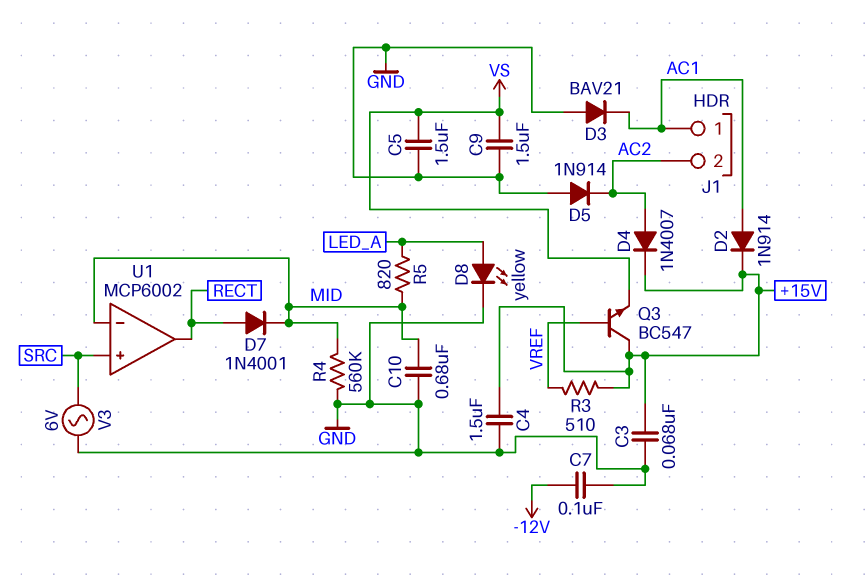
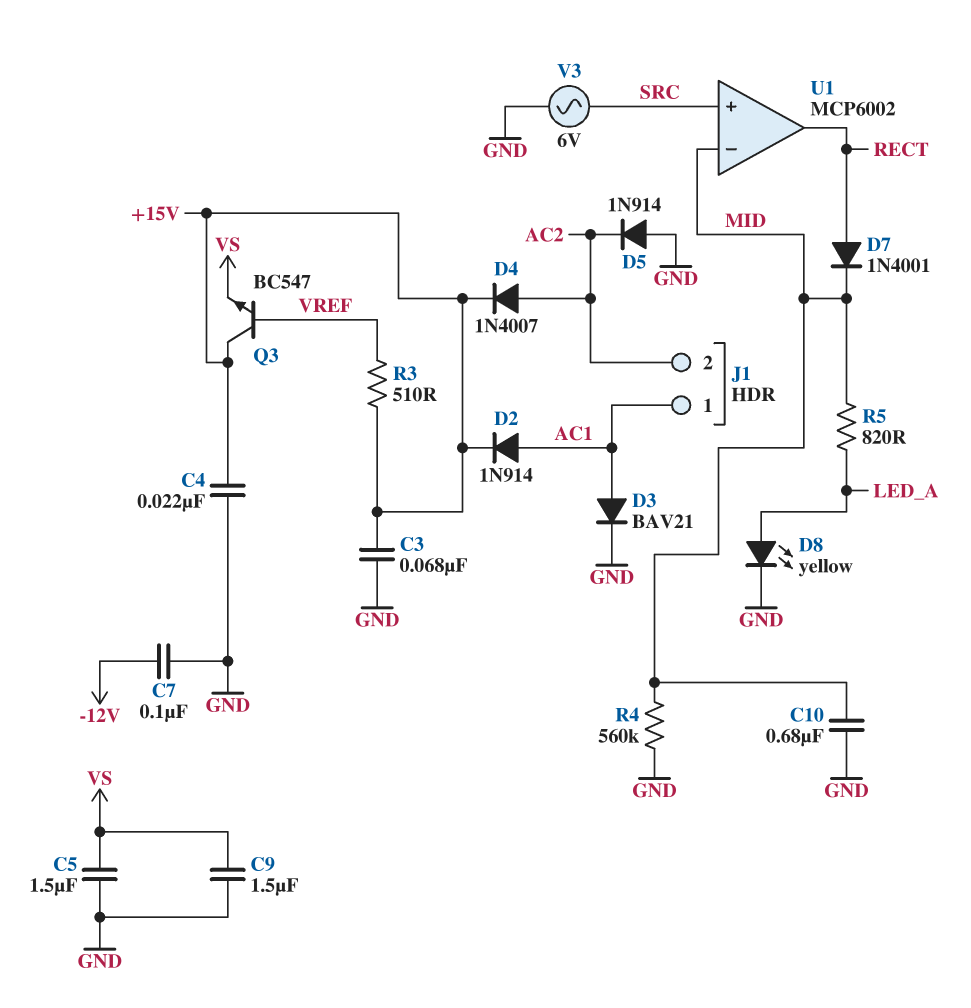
C4: 1.5uF (+15V, GND) -> 22nF (+15V, GND)
D3: diode BAV21 (A GND, K AC1) -> diode BAV21 (A AC1, K GND)

